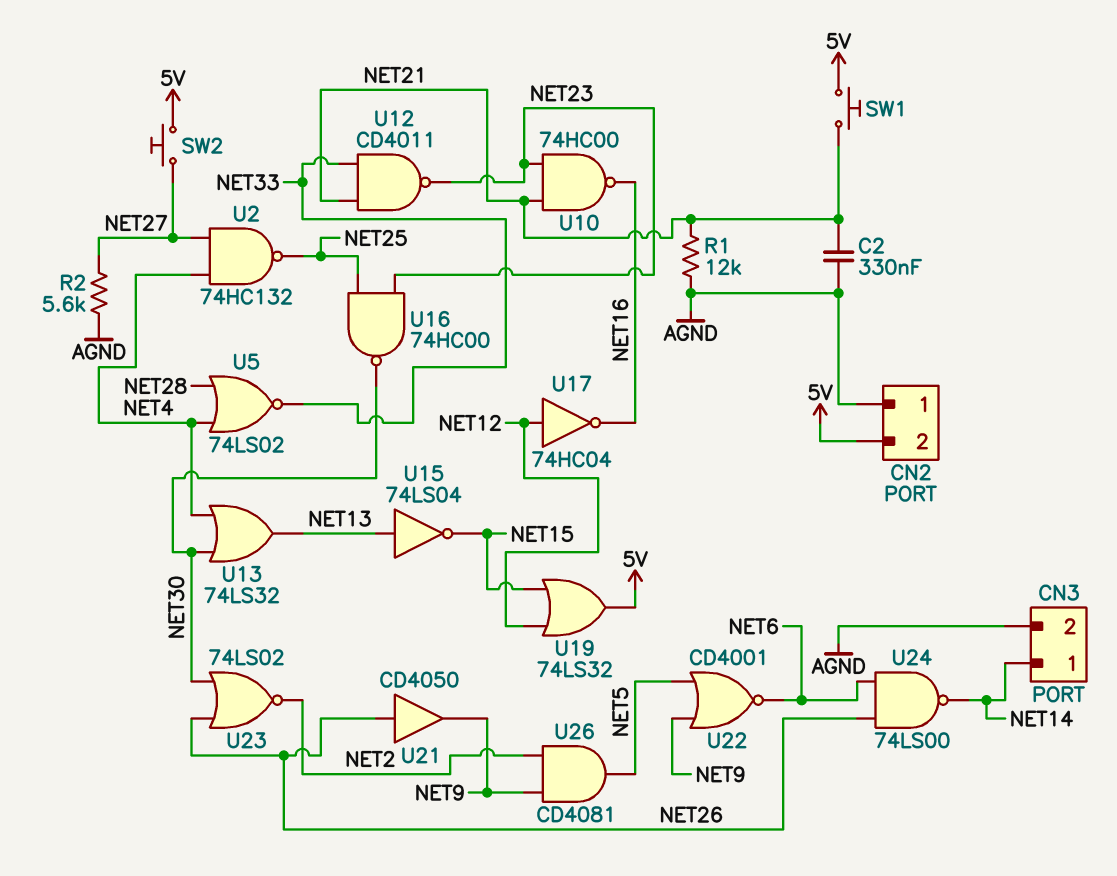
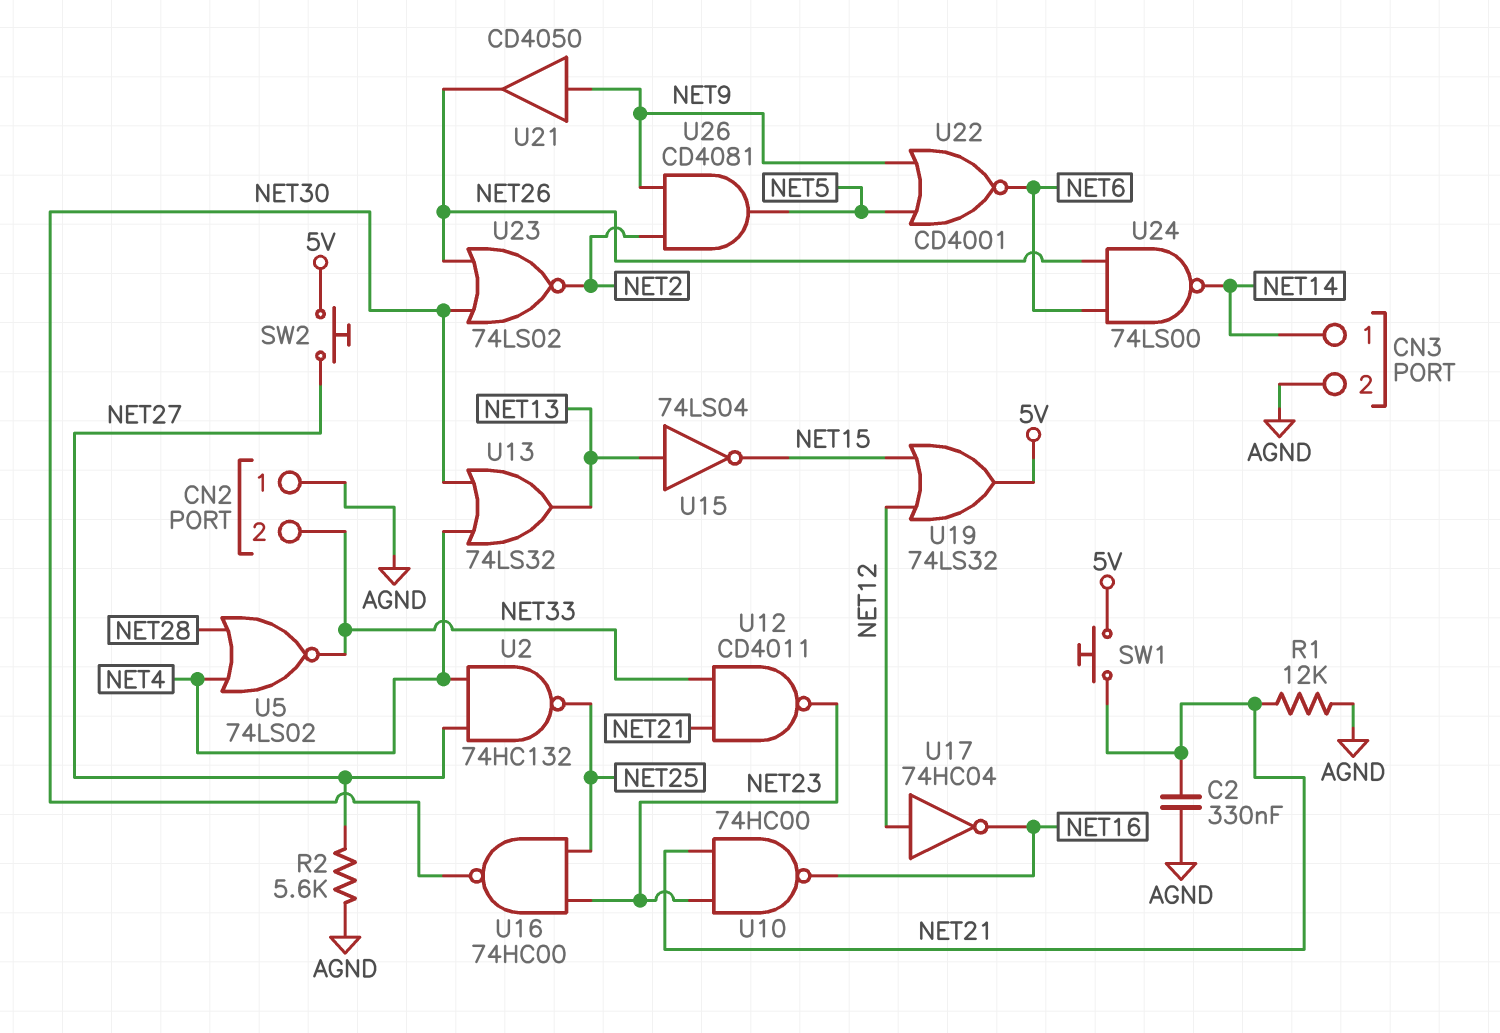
CN2 pin 2: 5V -> NET33
U21: buffer CD4050 (in NET26, out NET9) -> buffer CD4050 (in NET9, out NET26)

